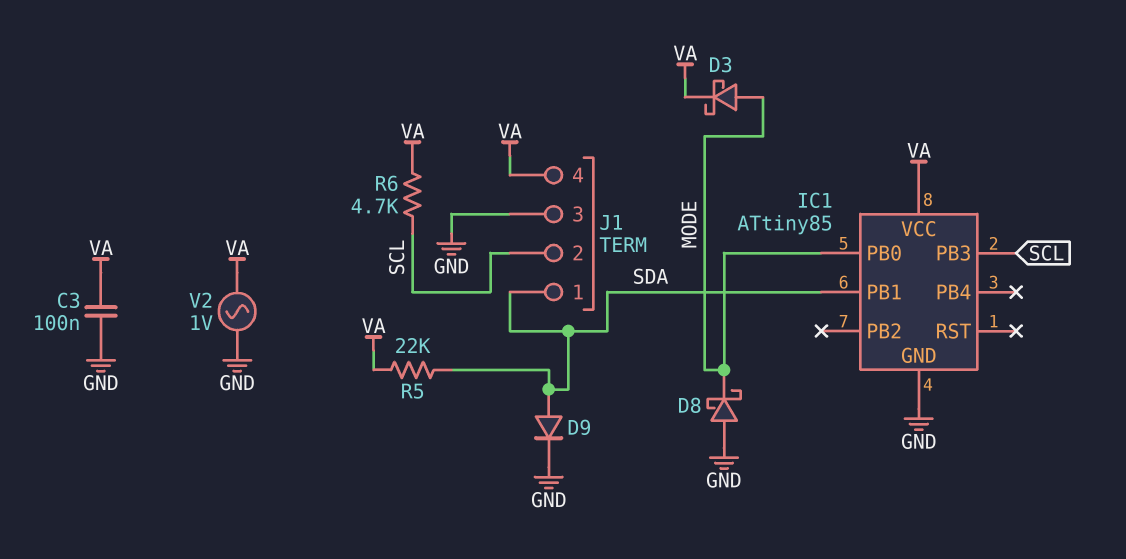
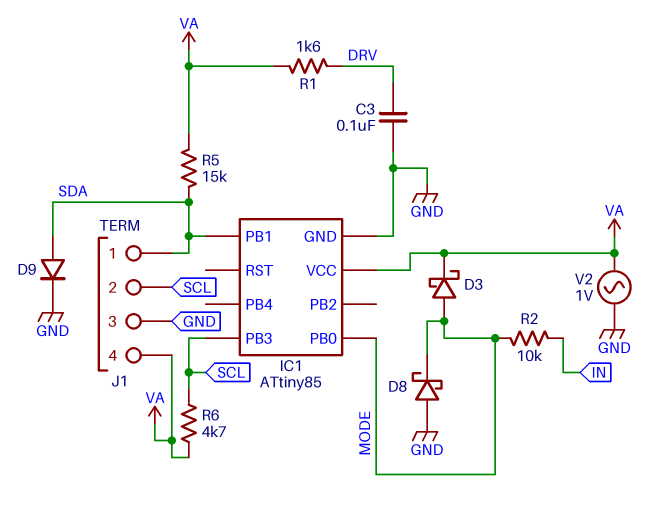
C3: 100nF (GND, VA) -> 100nF (DRV, GND)
R1: none -> 1.6k (DRV, VA)
R2: none -> 10k (IN, MODE)
R5: 22k (SDA, VA) -> 15k (SDA, VA)

